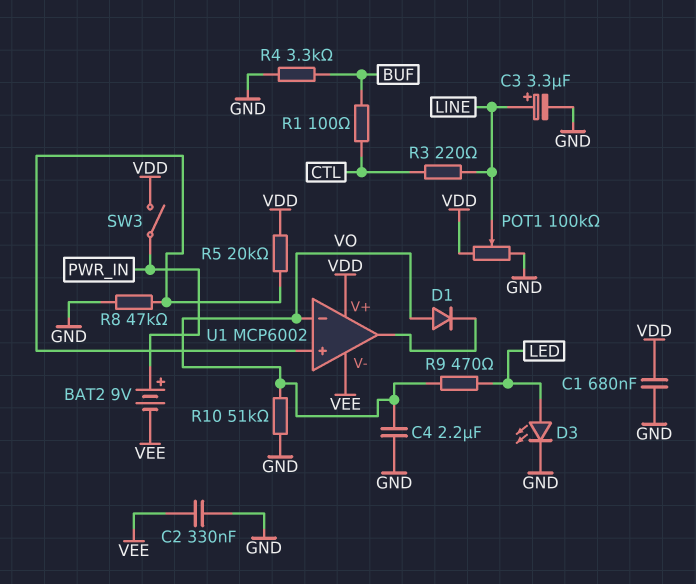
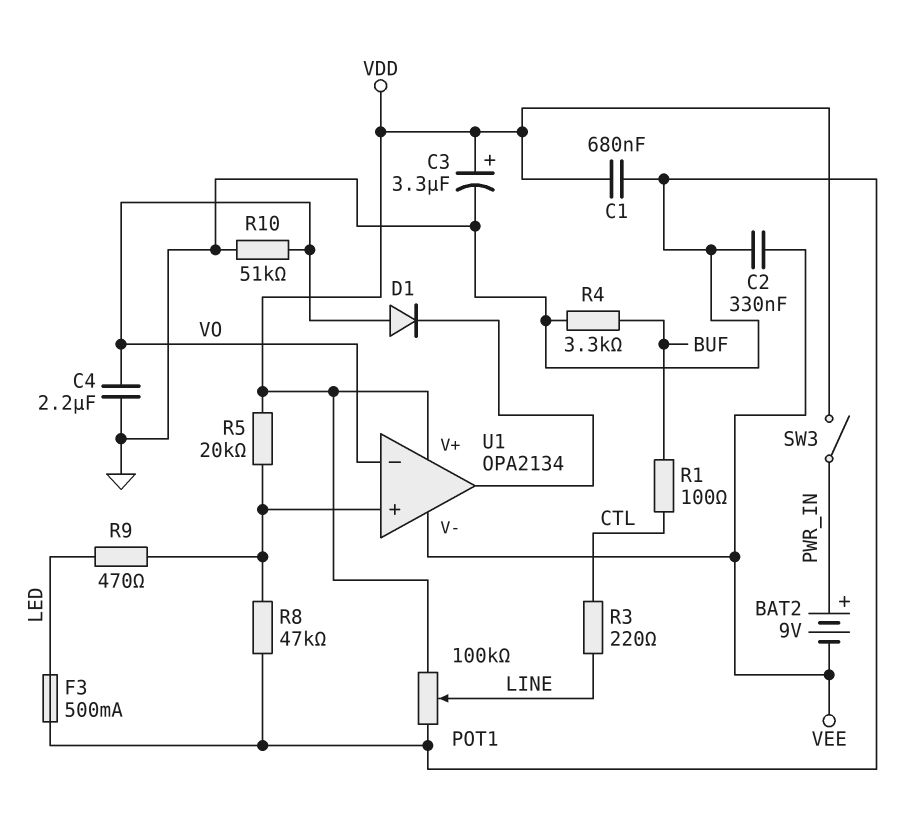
C3: 3.3uF (plus LINE, minus GND) -> 3.3uF (plus VDD, minus GND)
D3: LED (A LED, K GND) -> none
F3: none -> 500mA (GND, LED)
R9: 470 (LED, VO) -> 470 (LED, U1/in+)
U1: MCP6002 -> OPA2134

